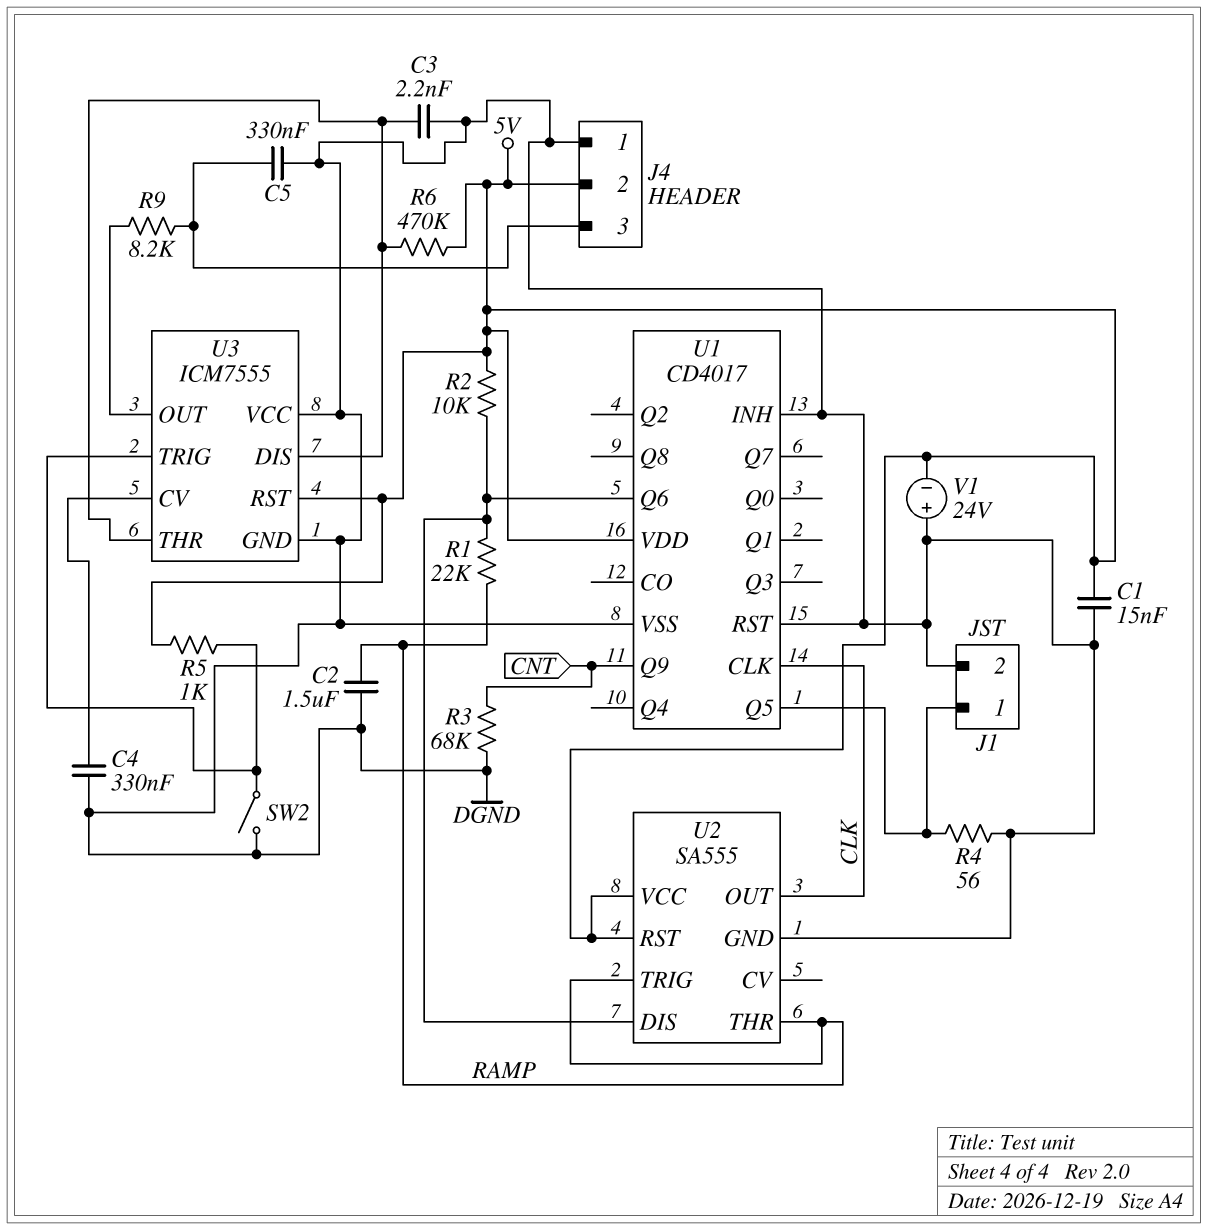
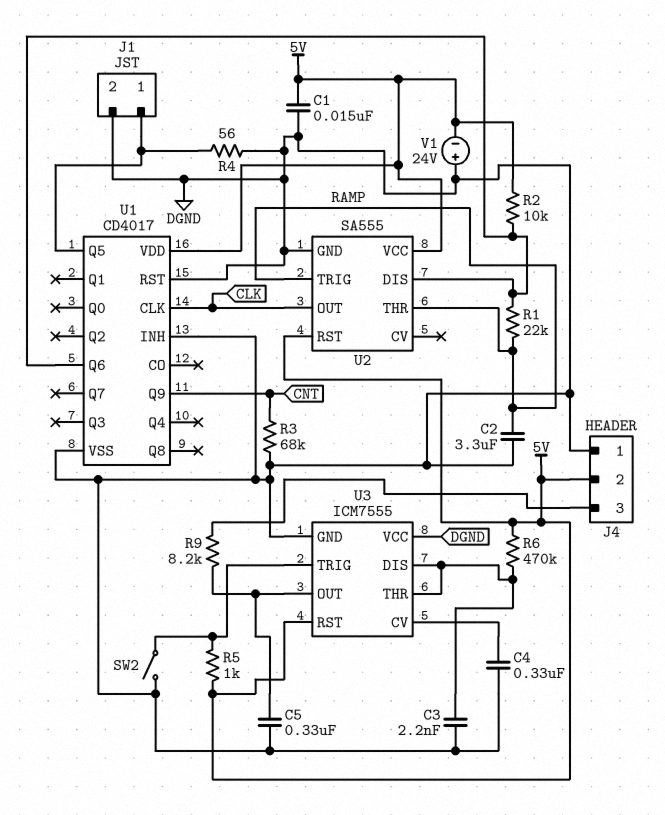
C2: 1.5uF (DGND, RAMP) -> 3.3uF (DGND, RAMP)
C5: 330nF (DGND, J4/3) -> 330nF (DGND, U3/OUT)

